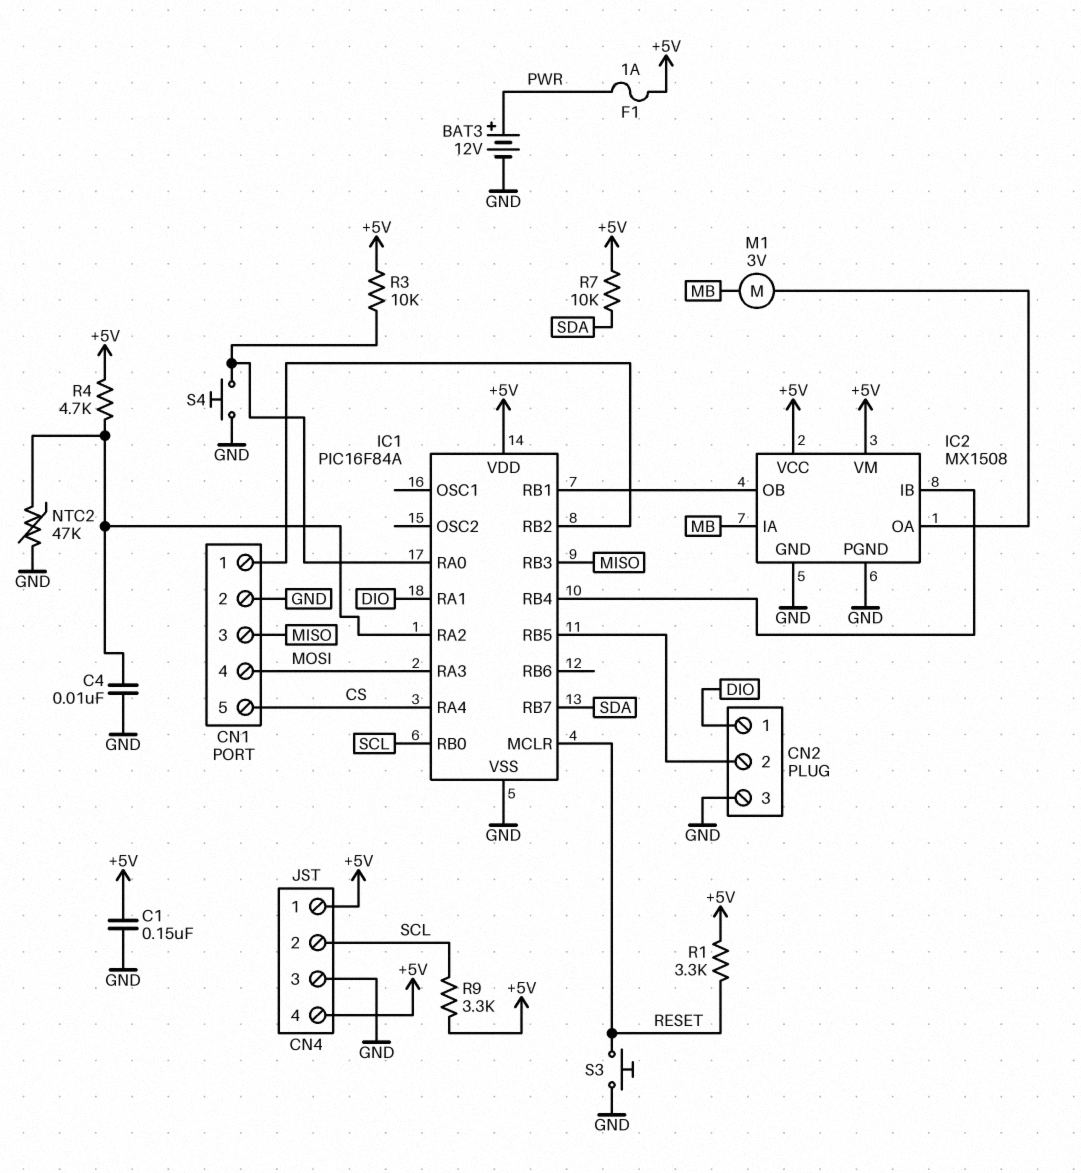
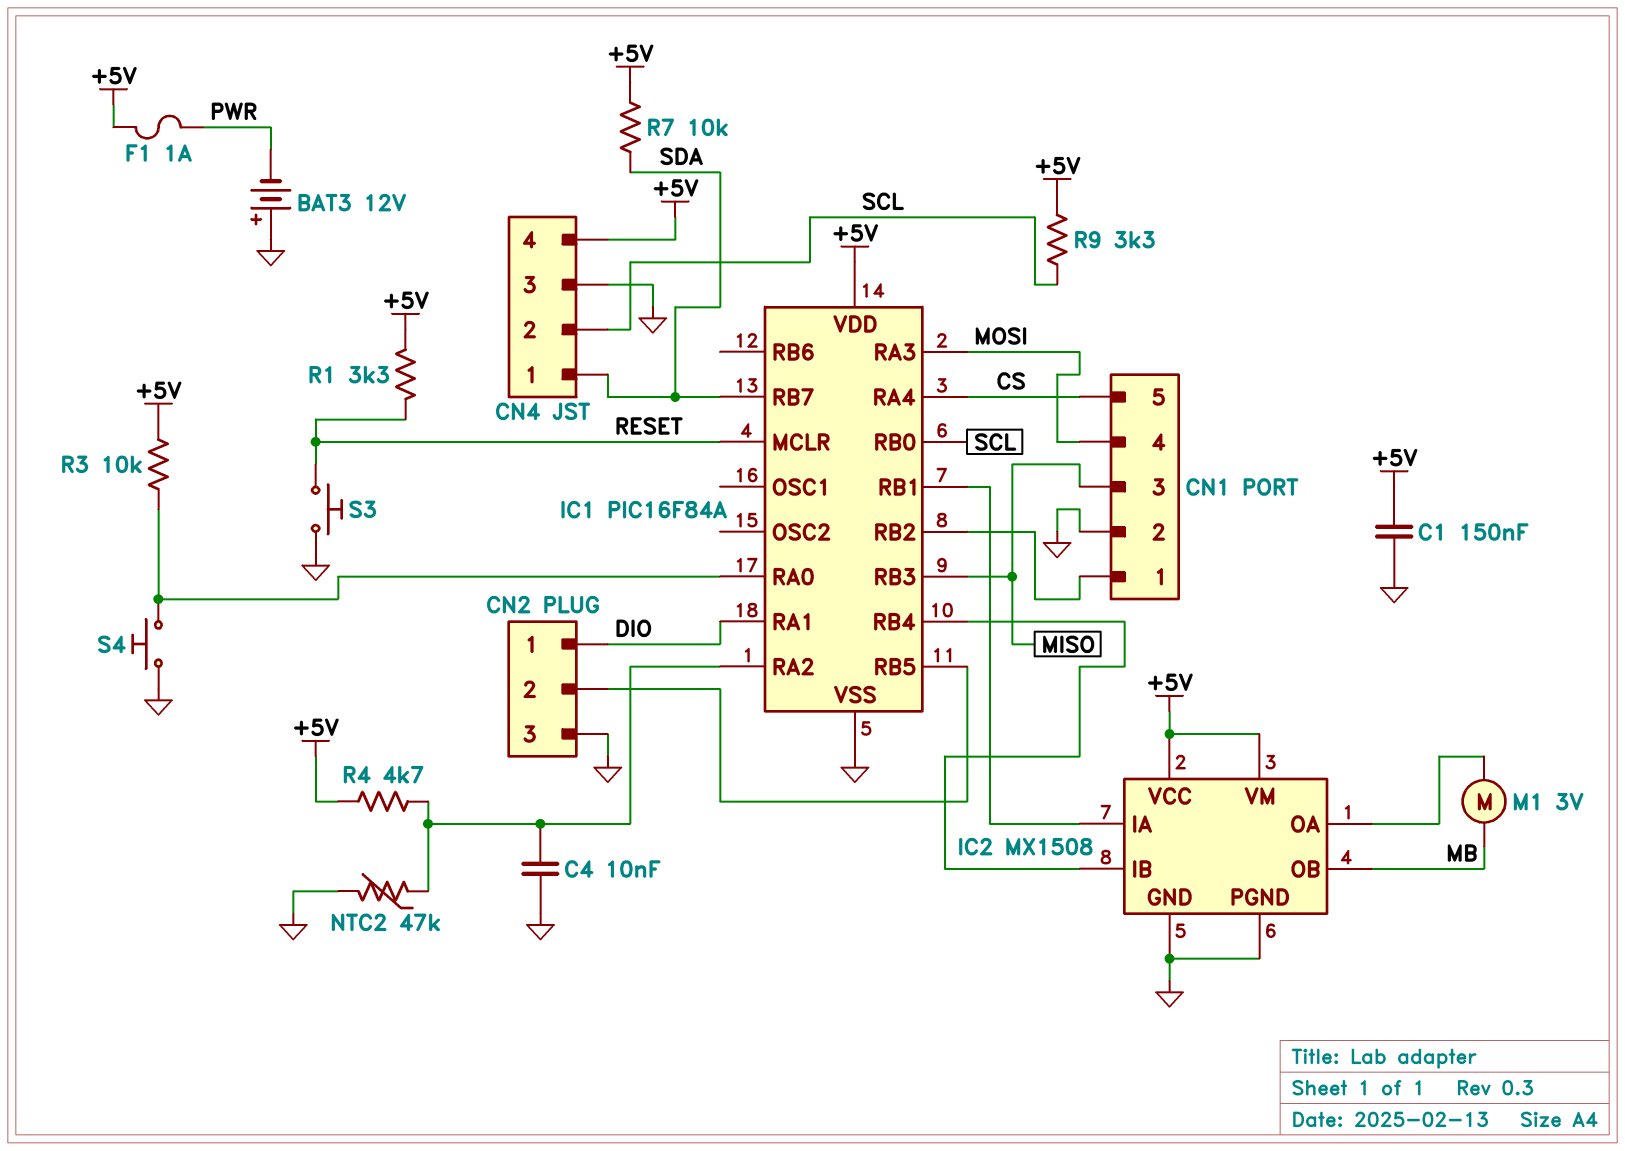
BAT3: 12V (plus PWR, minus GND) -> 12V (plus GND, minus PWR)
CN4 pin 1: +5V -> SDA
IC2 pin IA: MB -> IC1/RB1
IC2 pin OB: IC1/RB1 -> MB

